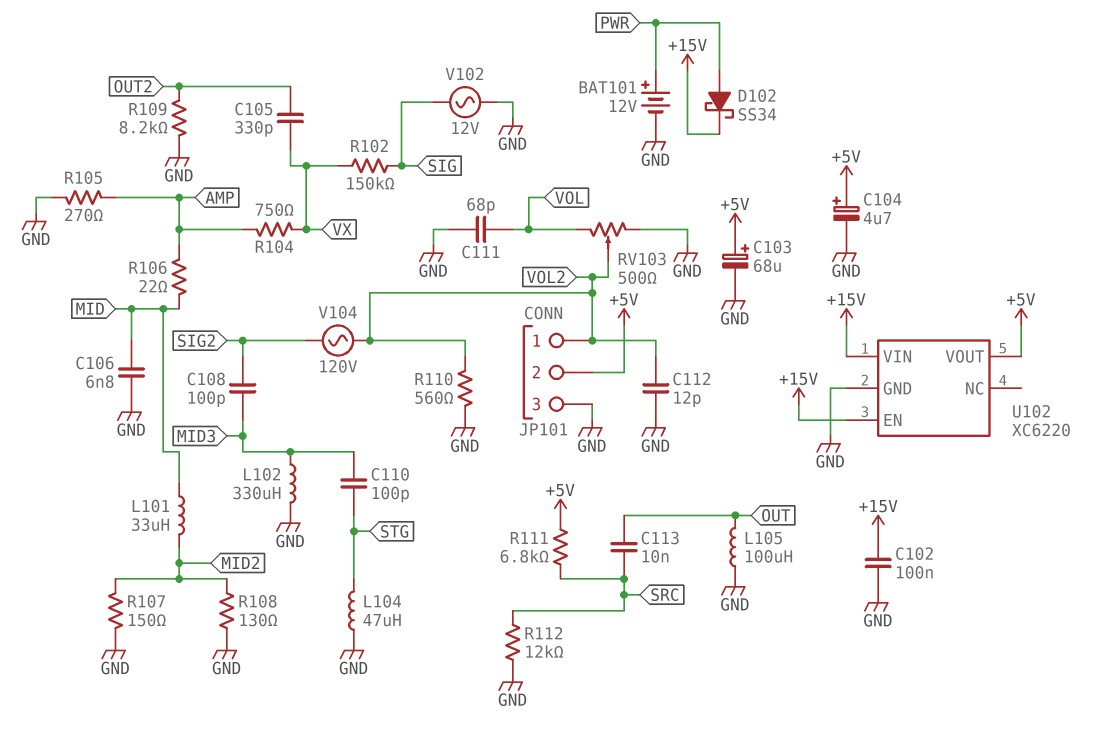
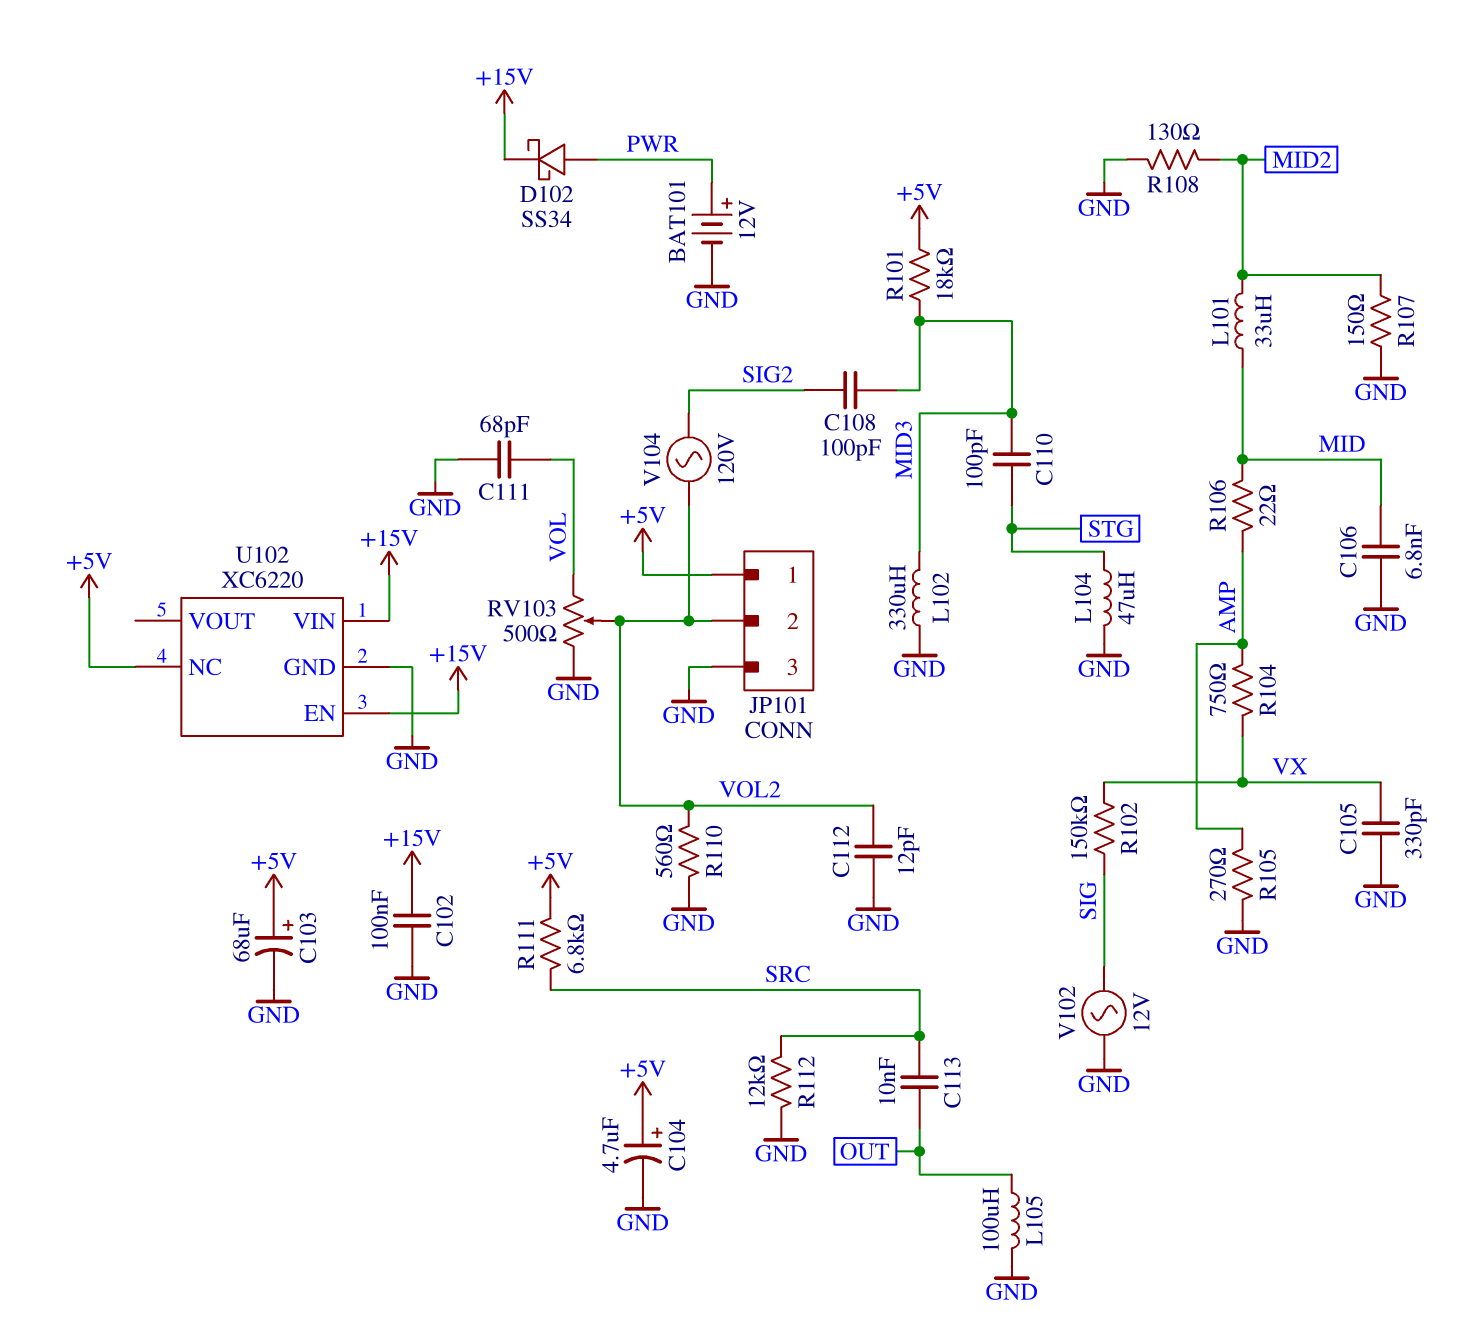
C105: 330pF (OUT2, VX) -> 330pF (GND, VX)
JP101 pin 1: VOL2 -> +5V
JP101 pin 2: +5V -> VOL2
R101: none -> 18k (+5V, MID3)
R109: 8.2k (GND, OUT2) -> none
U102 pin NC: none -> +5V
U102 pin VOUT: +5V -> none

